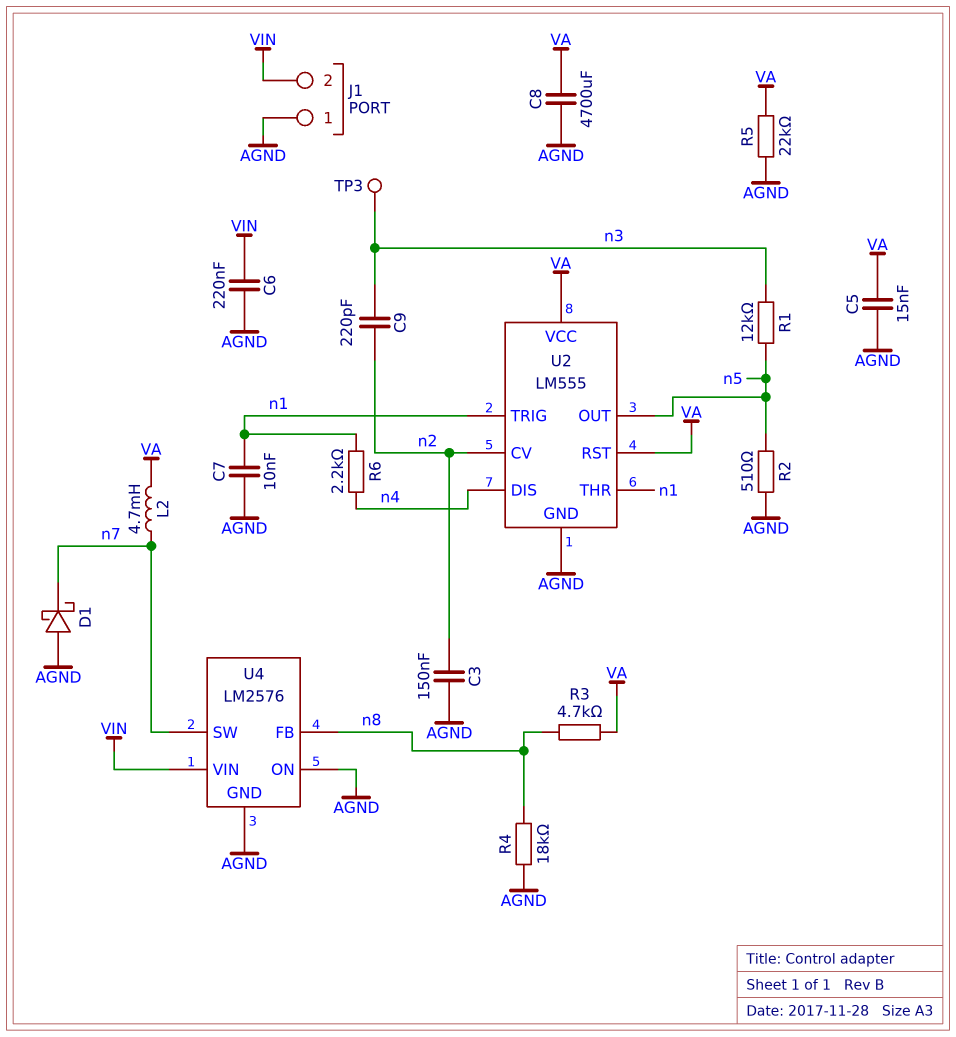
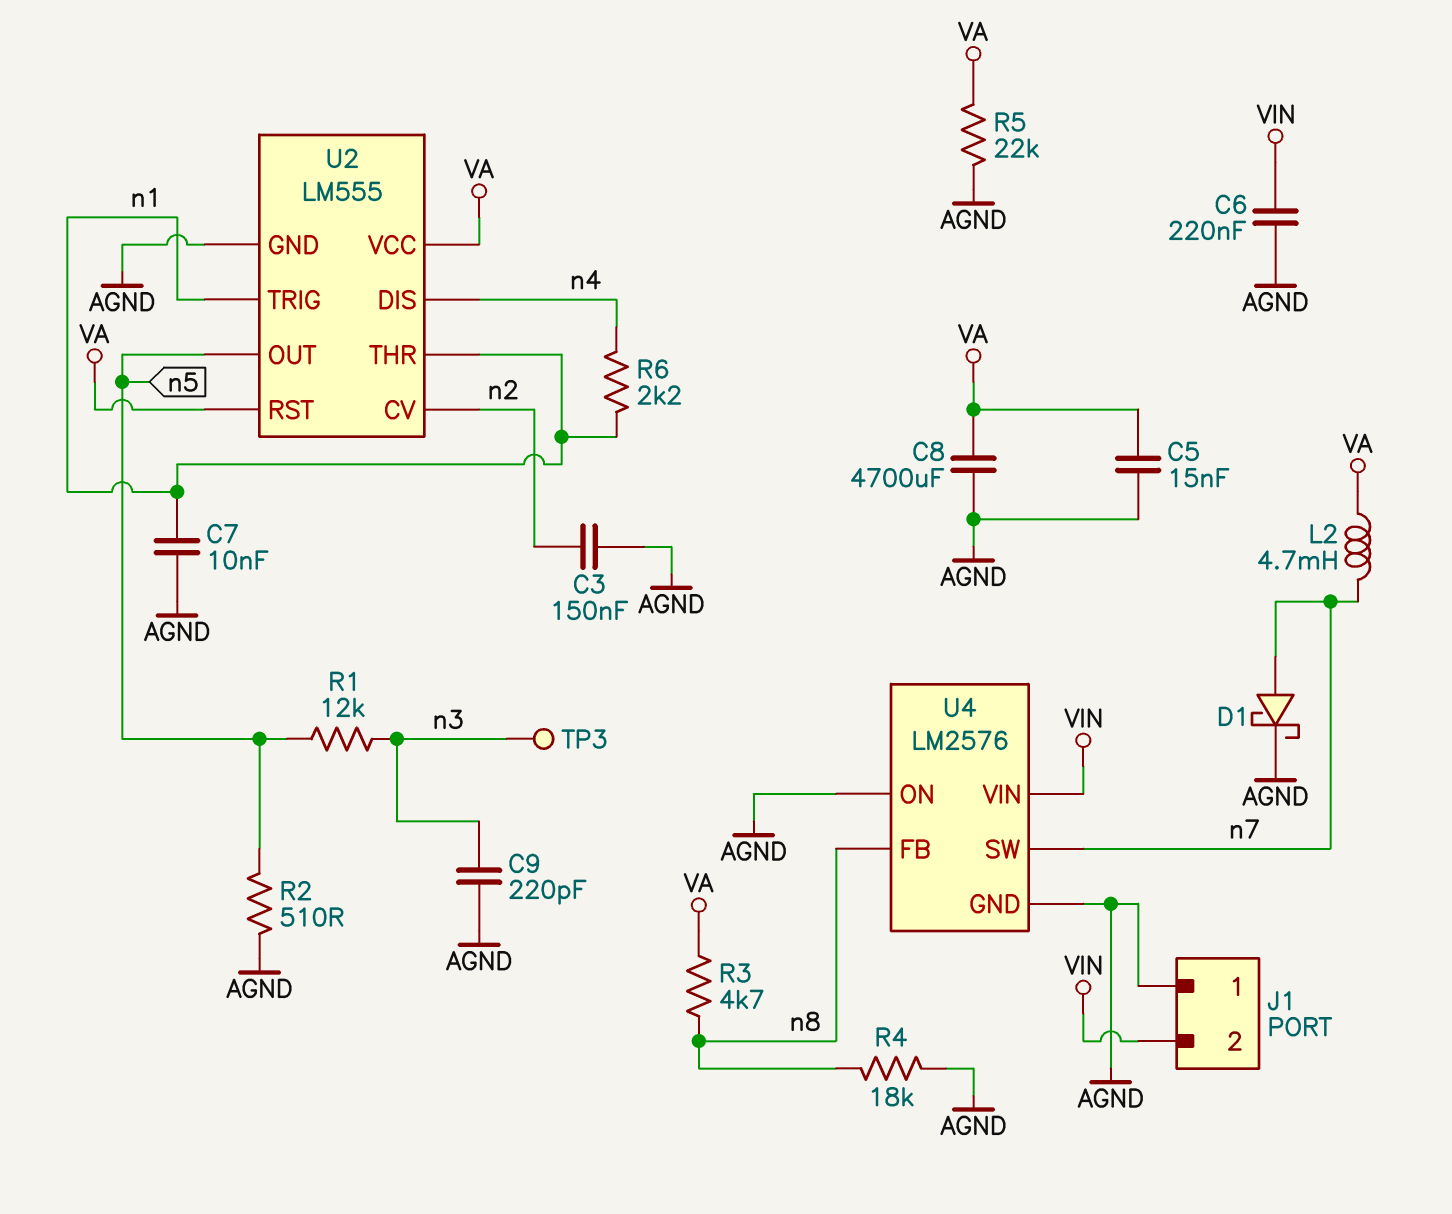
C9: 220pF (n2, n3) -> 220pF (AGND, n3)
D1: schottky (A AGND, K n7) -> schottky (A n7, K AGND)

